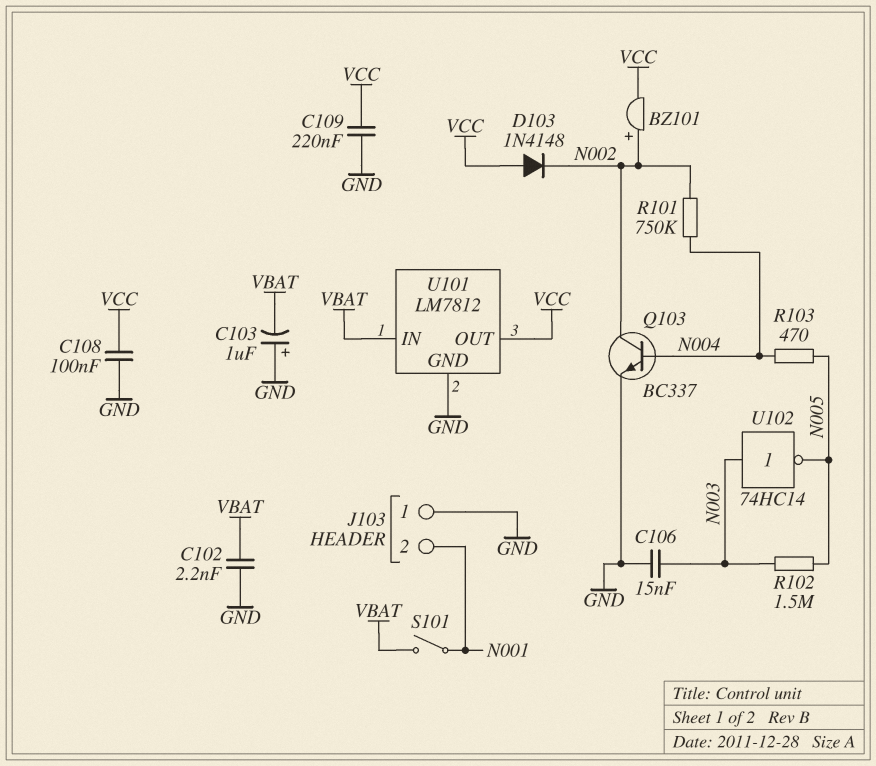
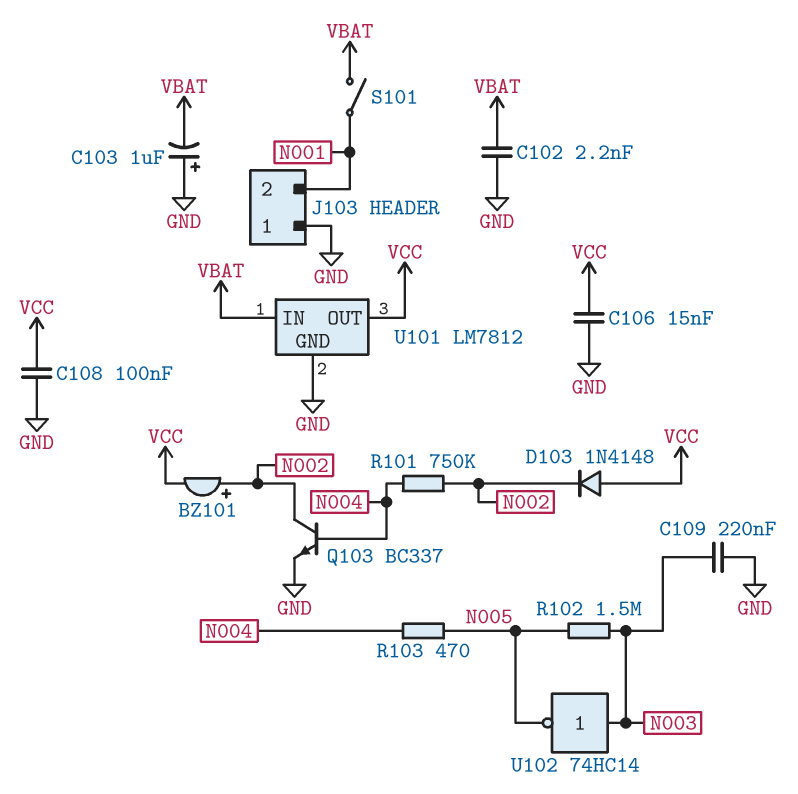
C106: 15nF (GND, N003) -> 15nF (GND, VCC)
C109: 220nF (GND, VCC) -> 220nF (GND, N003)

